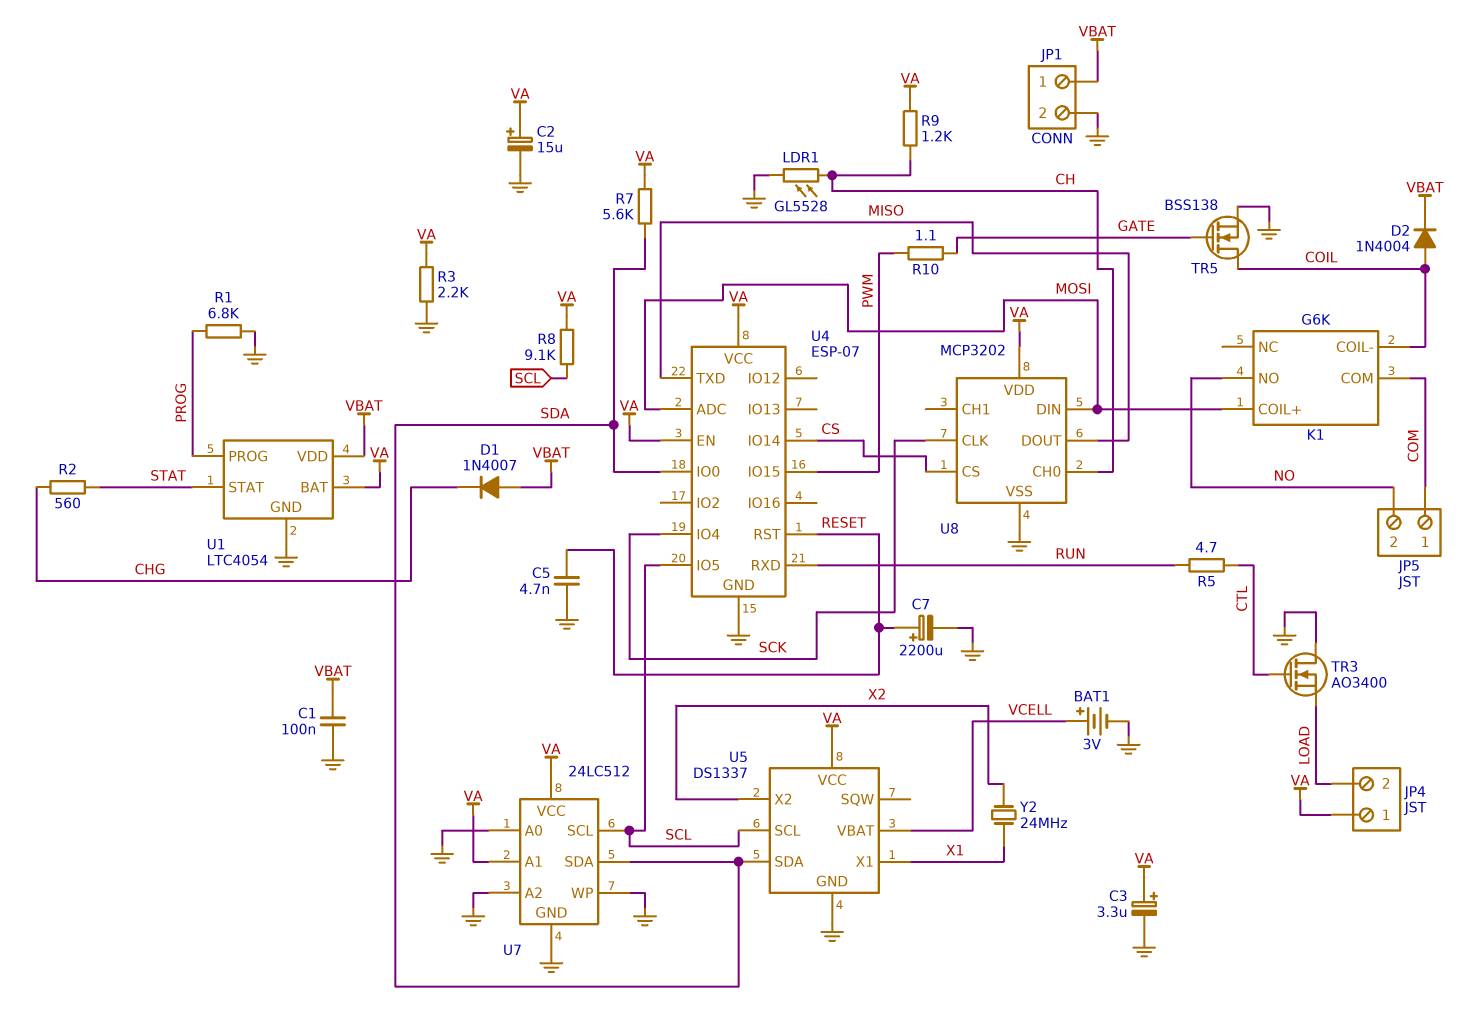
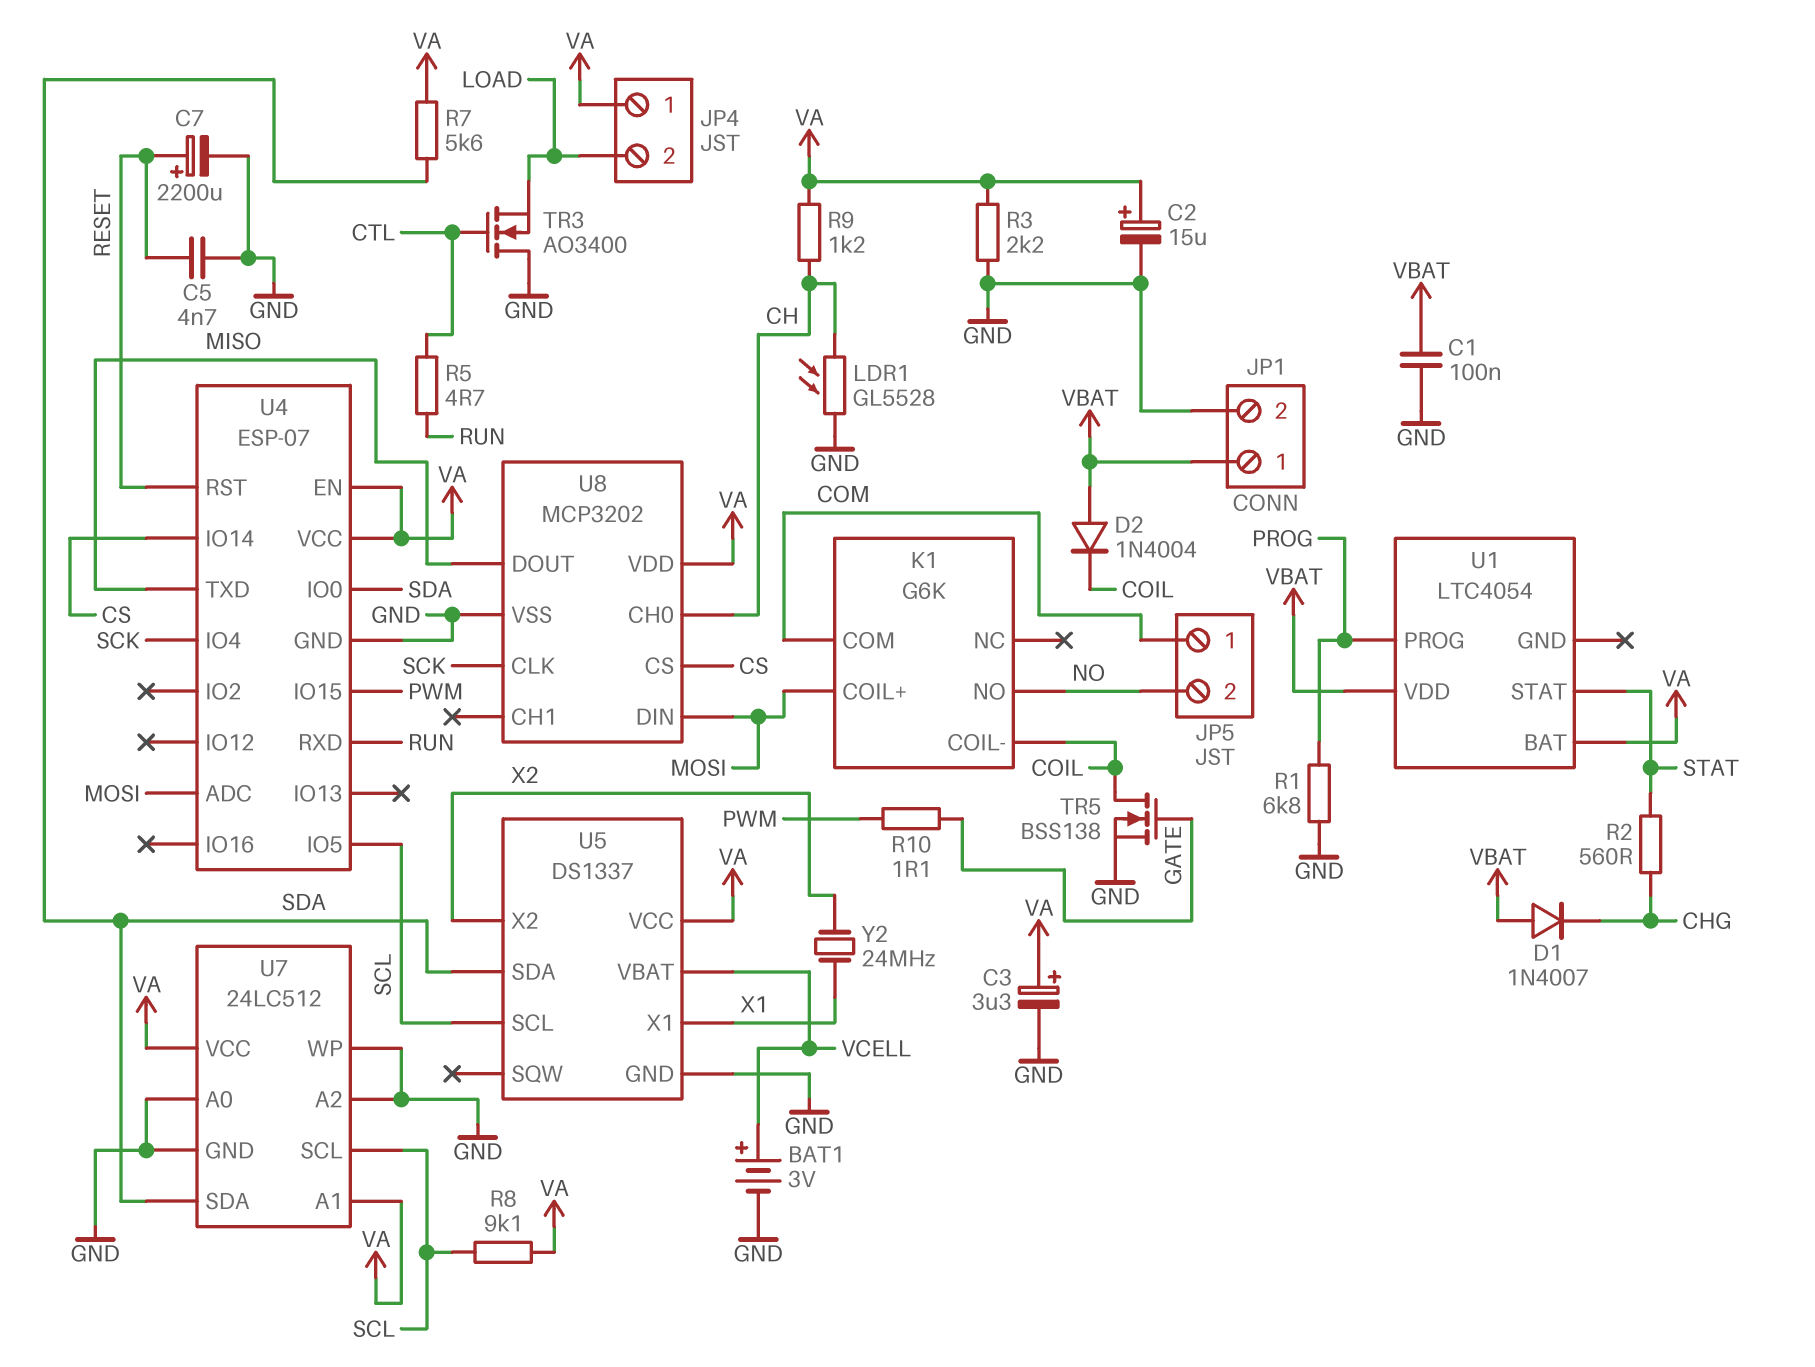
D2: diode 1N4004 (A COIL, K VBAT) -> diode 1N4004 (A VBAT, K COIL)
U1 pin GND: GND -> none

